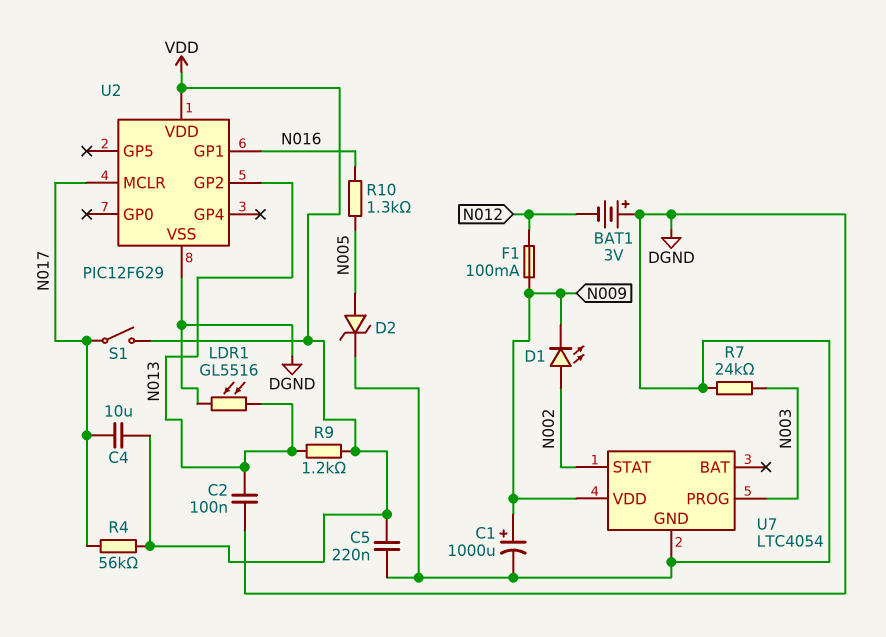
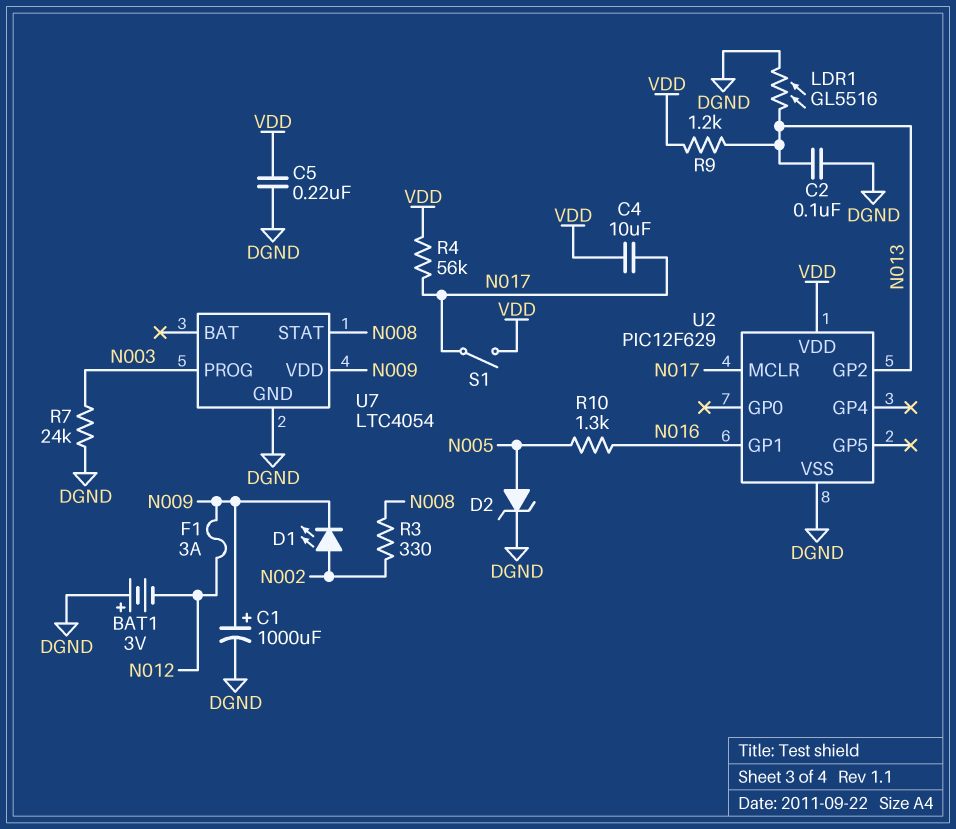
F1: 100mA (N009, N012) -> 3A (N009, N012)
R3: none -> 330 (N002, N008)
U7 pin STAT: N002 -> N008

